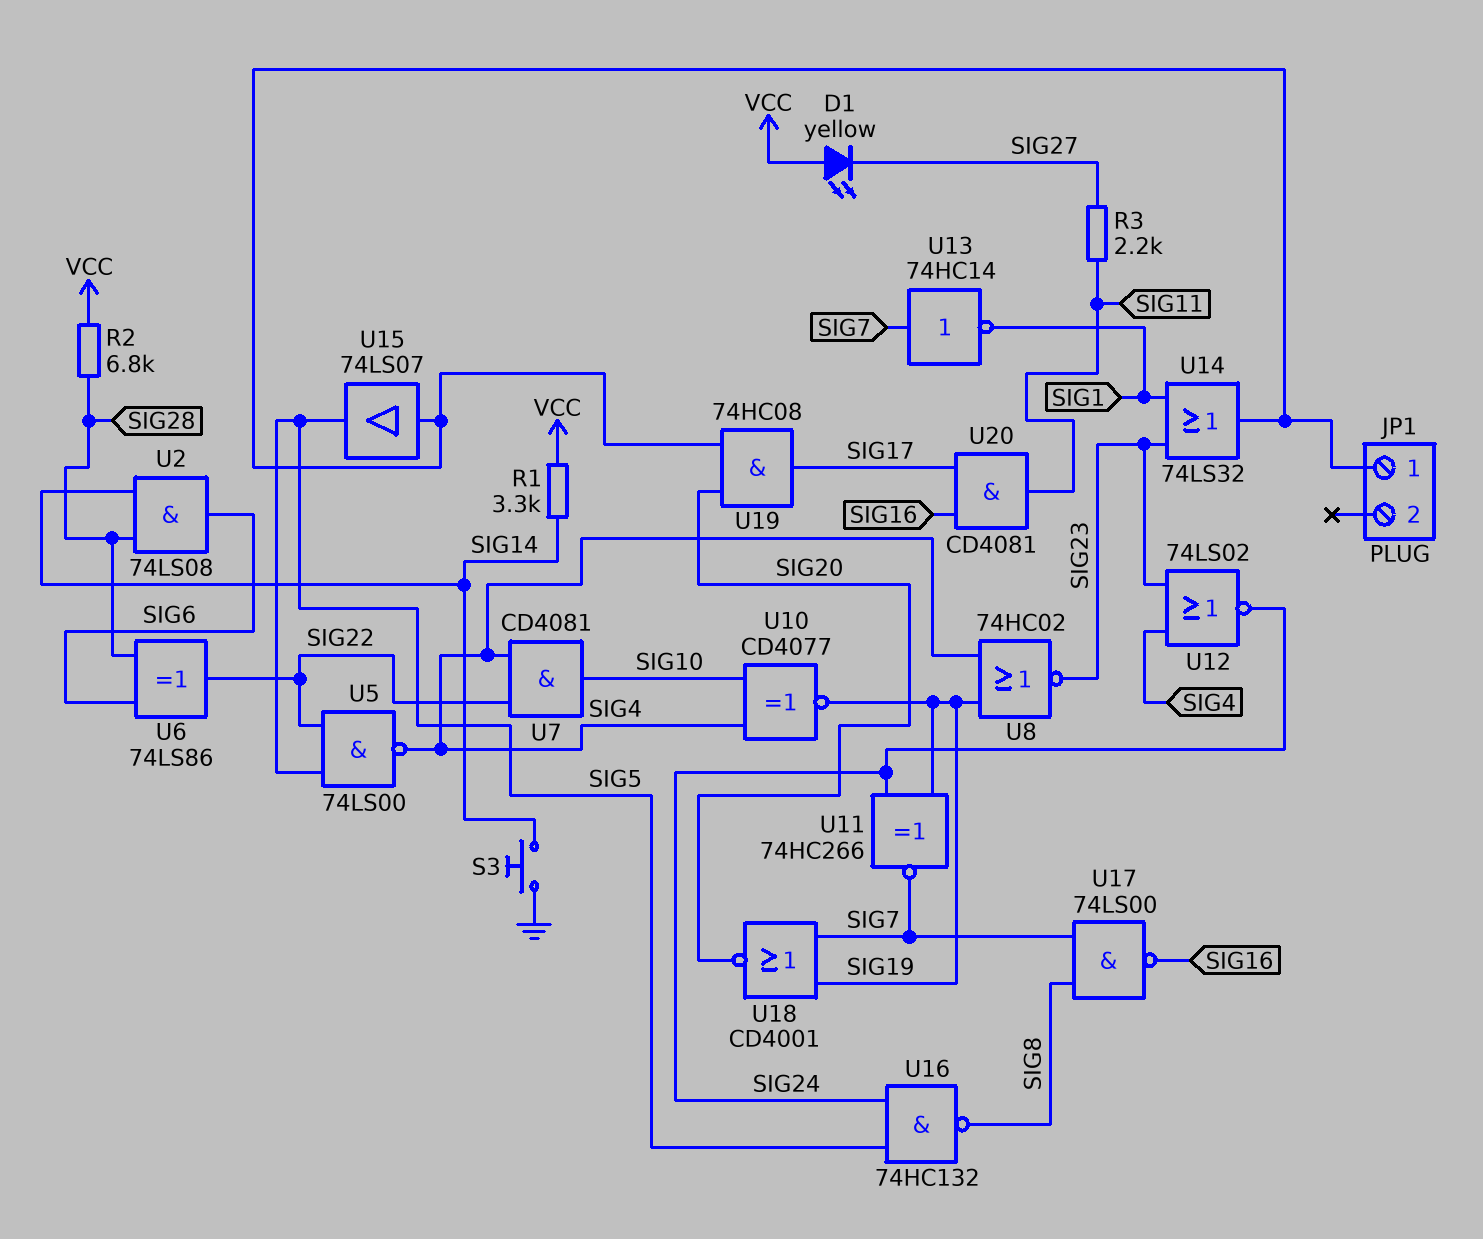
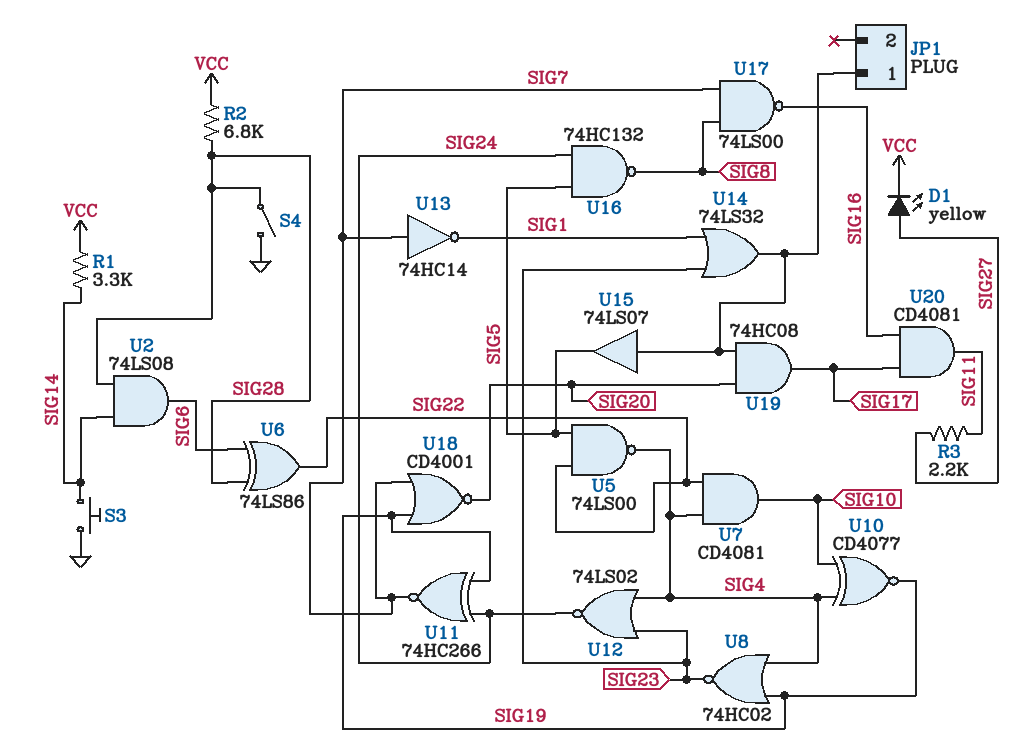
D1: LED yellow (A VCC, K SIG27) -> LED yellow (A SIG27, K VCC)
S4: none -> switch (GND, SIG28)

